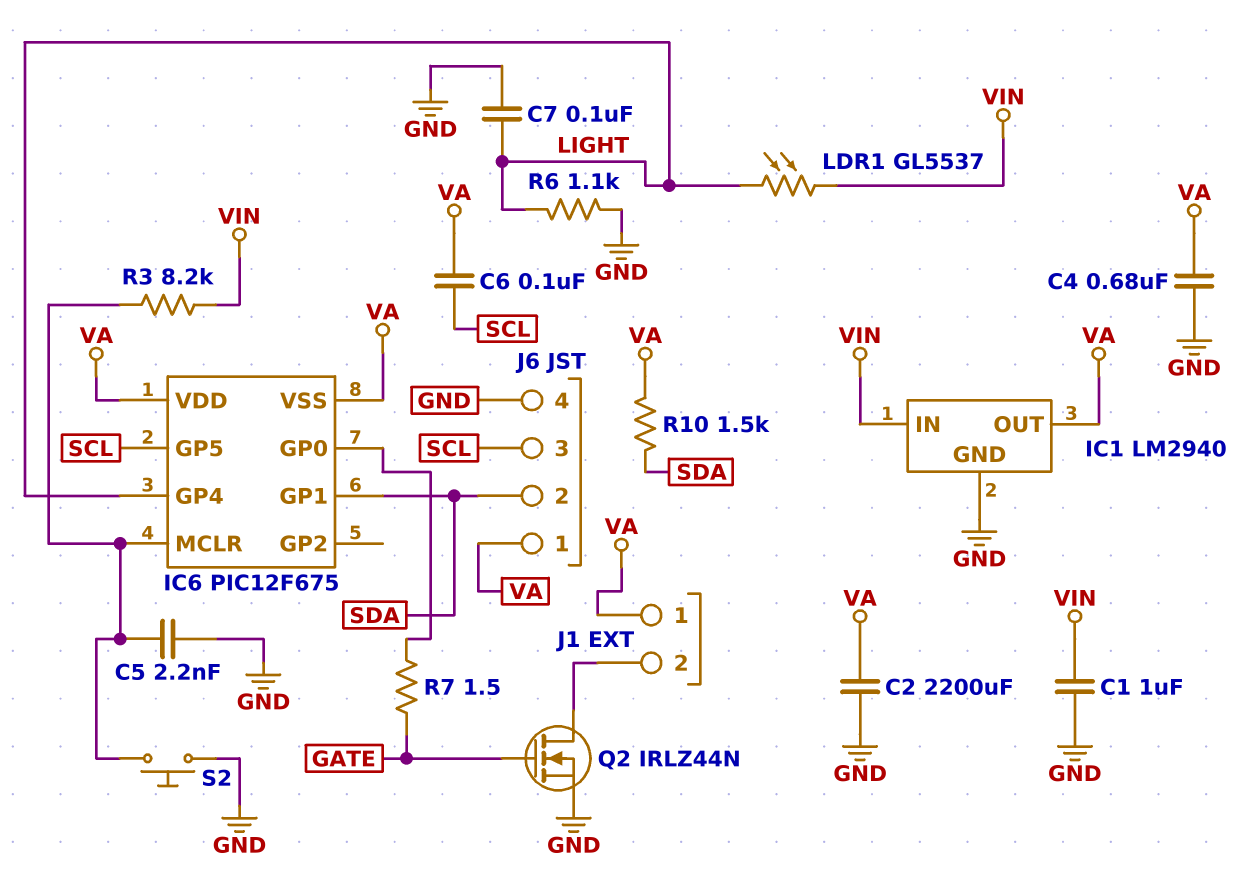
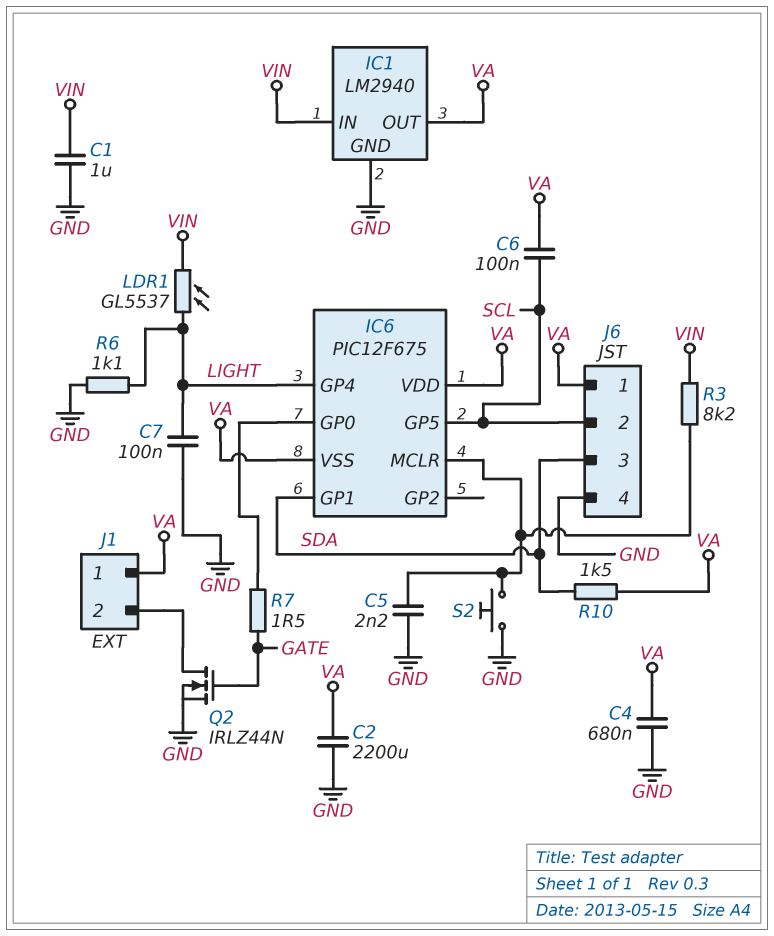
J6 pin 2: SDA -> SCL
J6 pin 3: SCL -> SDA

